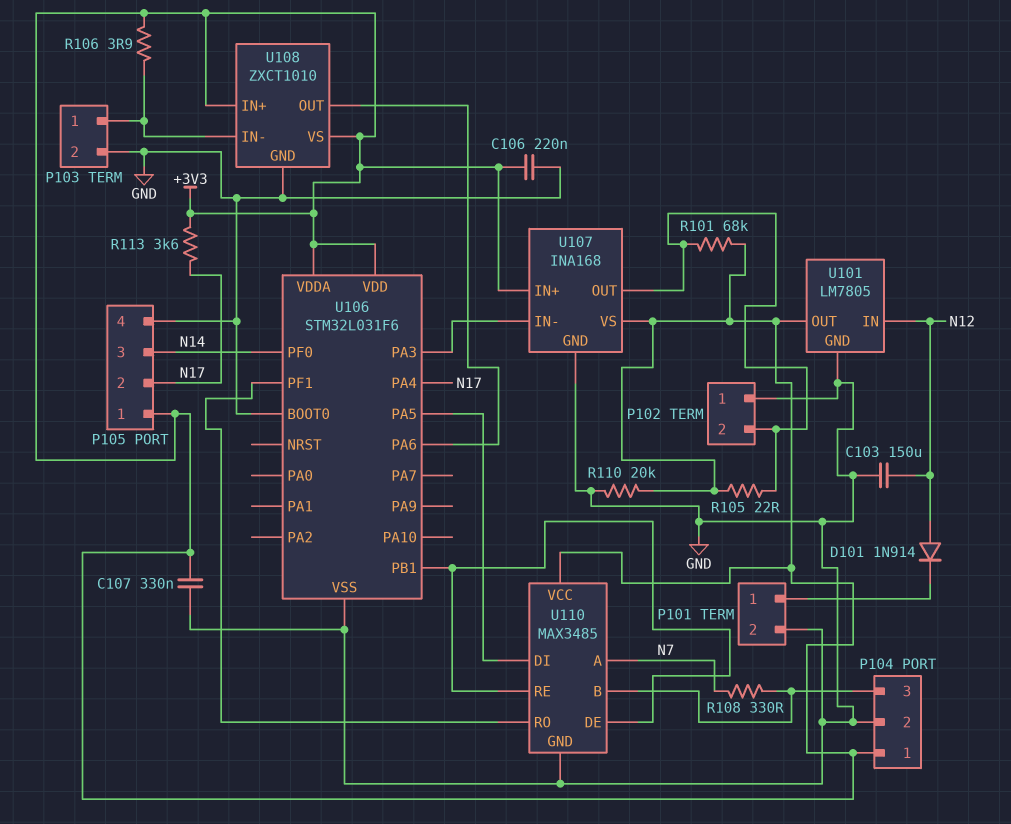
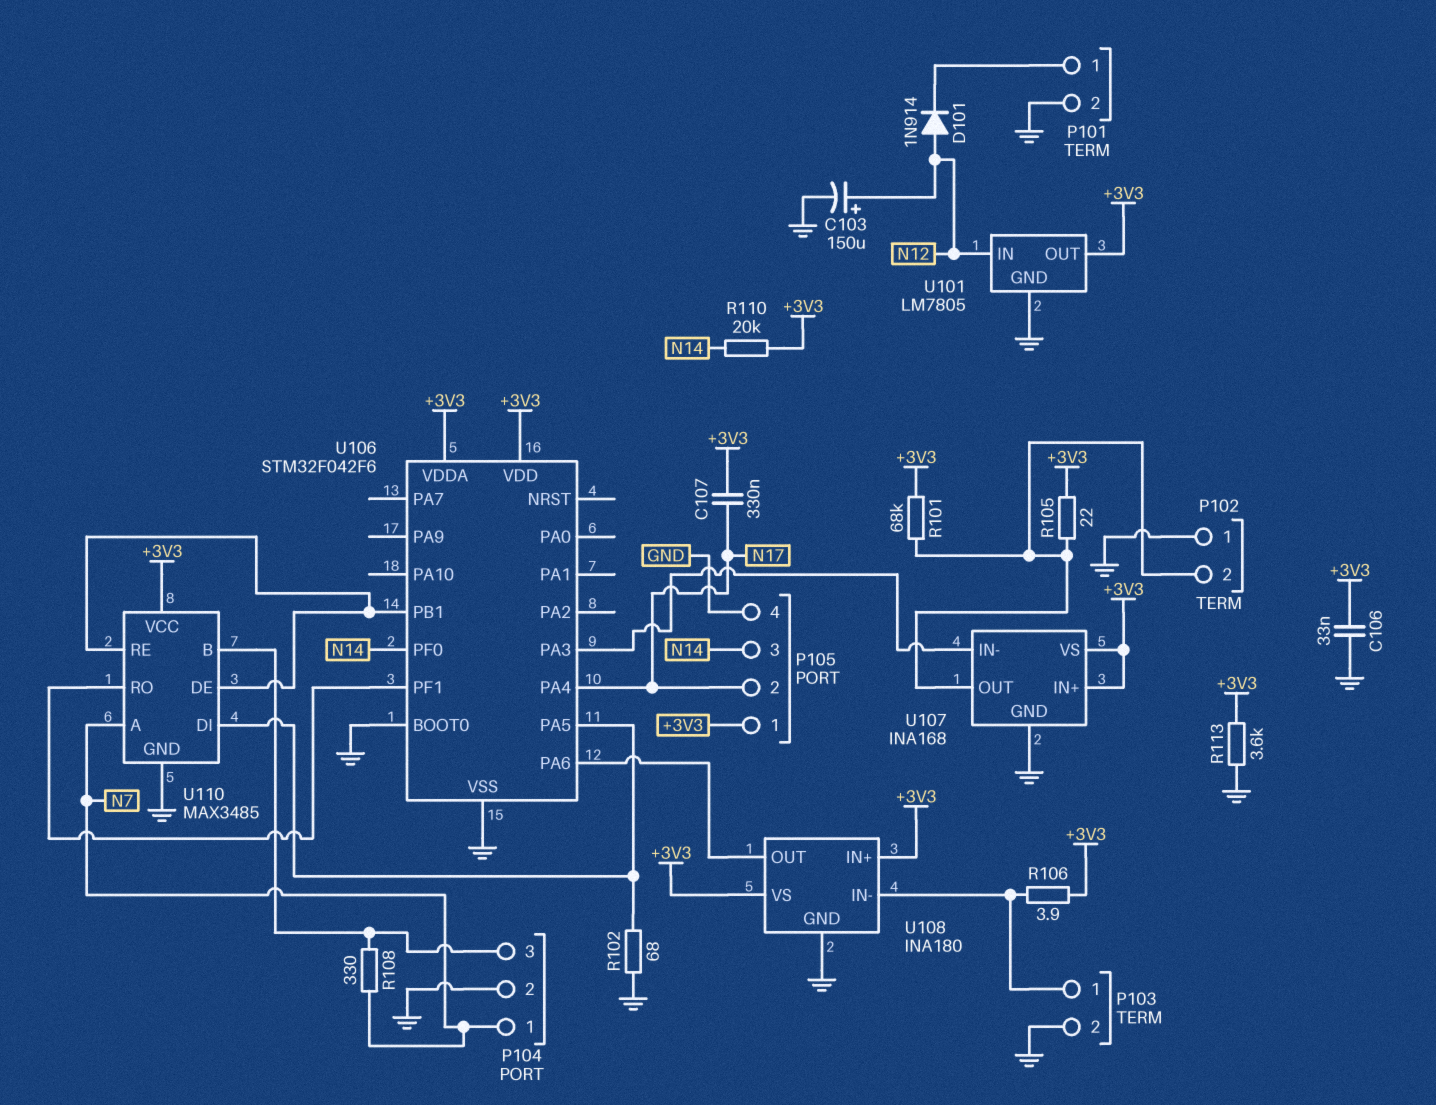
C103: 150uF (GND, N12) -> 150uF (plus N12, minus GND)
C106: 220nF (+3V3, GND) -> 33nF (+3V3, GND)
C107: 330nF (+3V3, GND) -> 330nF (+3V3, N17)
P104 pin 1: +3V3 -> N7
R102: none -> 68 (GND, U106/PA5)
R110: 20k (+3V3, GND) -> 20k (+3V3, N14)
R113: 3.6k (+3V3, N17) -> 3.6k (+3V3, GND)
U106: STM32L031F6 -> STM32F042F6
U108: ZXCT1010 -> INA180

